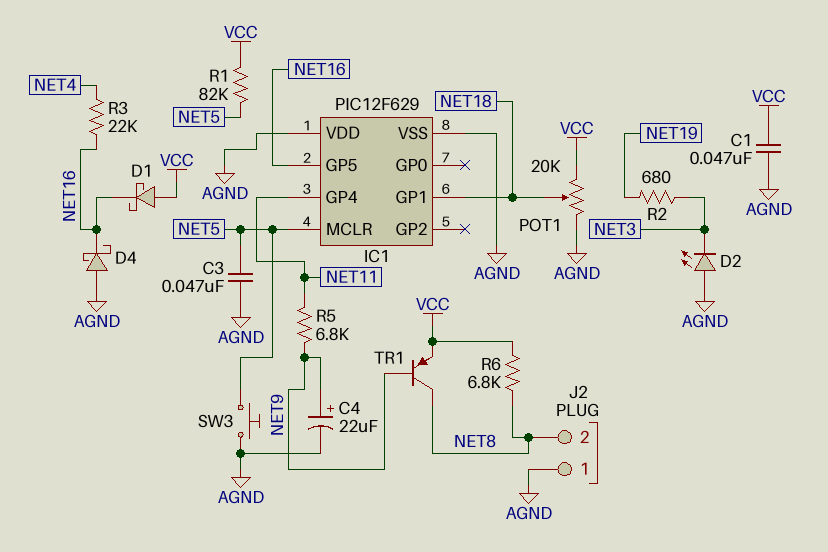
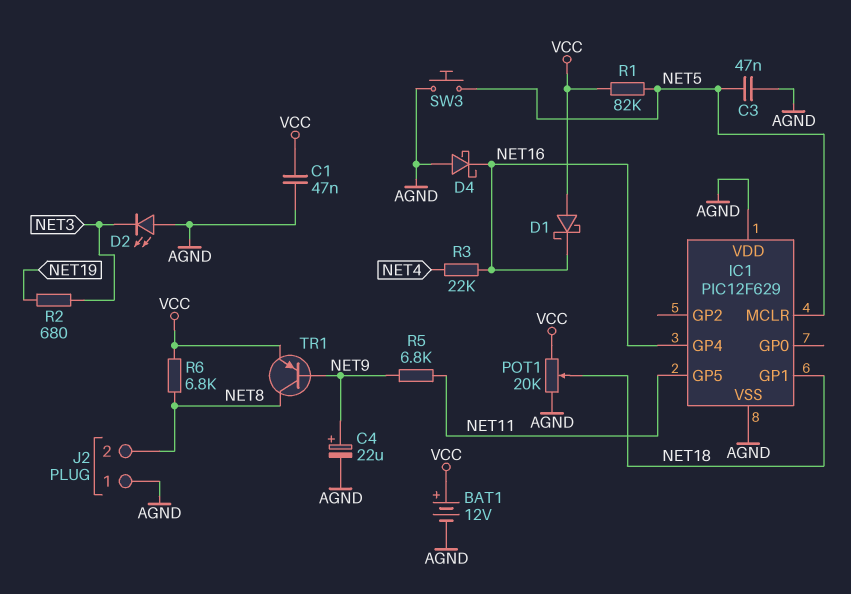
BAT1: none -> 12V (plus VCC, minus AGND)
IC1 pin GP4: NET11 -> NET16
IC1 pin GP5: NET16 -> NET11

